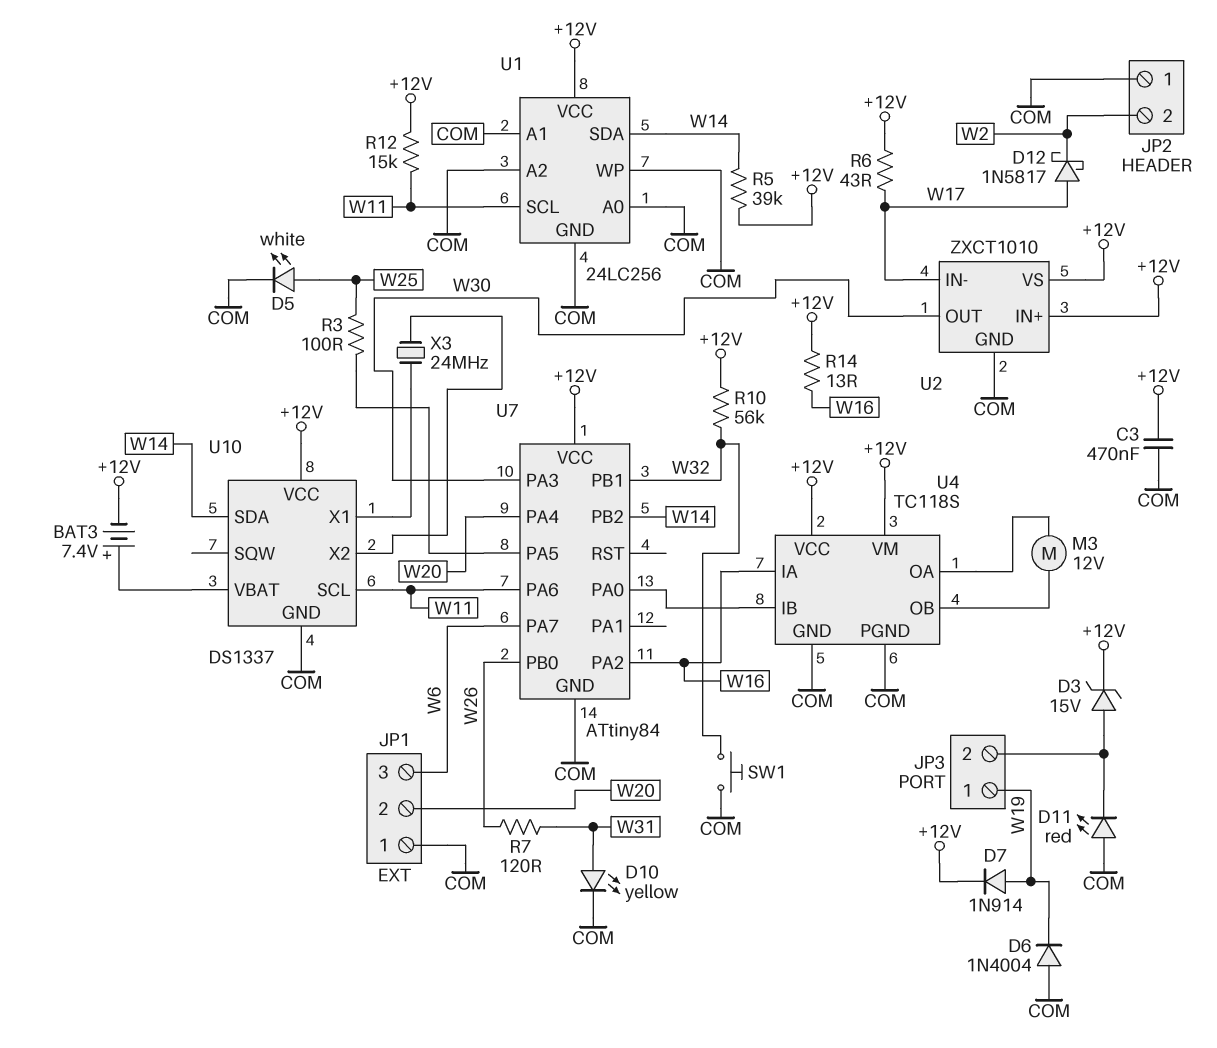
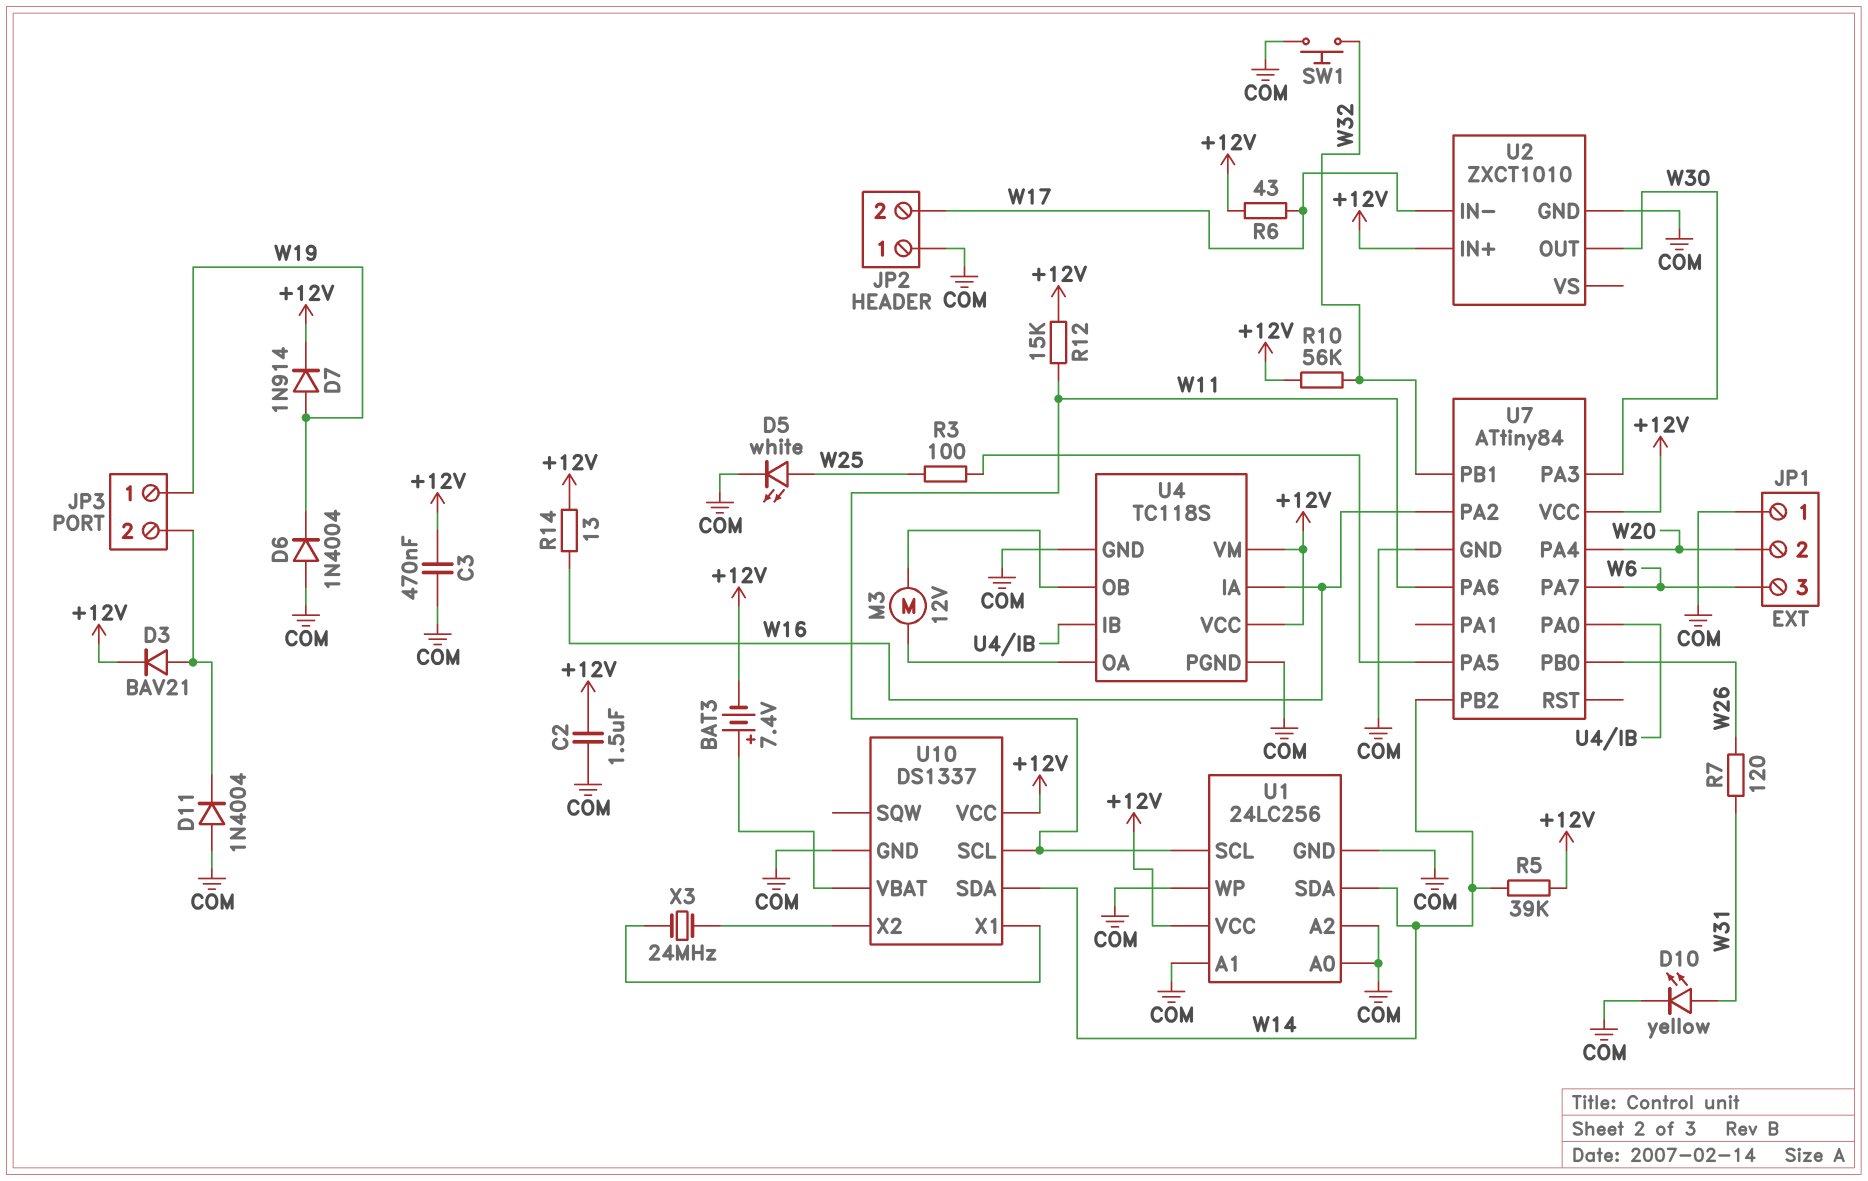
C2: none -> 1.5uF (+12V, COM)
D3: zener 15V (A JP3/2, K +12V) -> diode BAV21 (A JP3/2, K +12V)
D11: LED red (A COM, K JP3/2) -> diode 1N4004 (A COM, K JP3/2)
D12: schottky 1N5817 (A W17, K W2) -> none
JP2 pin 2: W2 -> W17
U2 pin VS: +12V -> none

